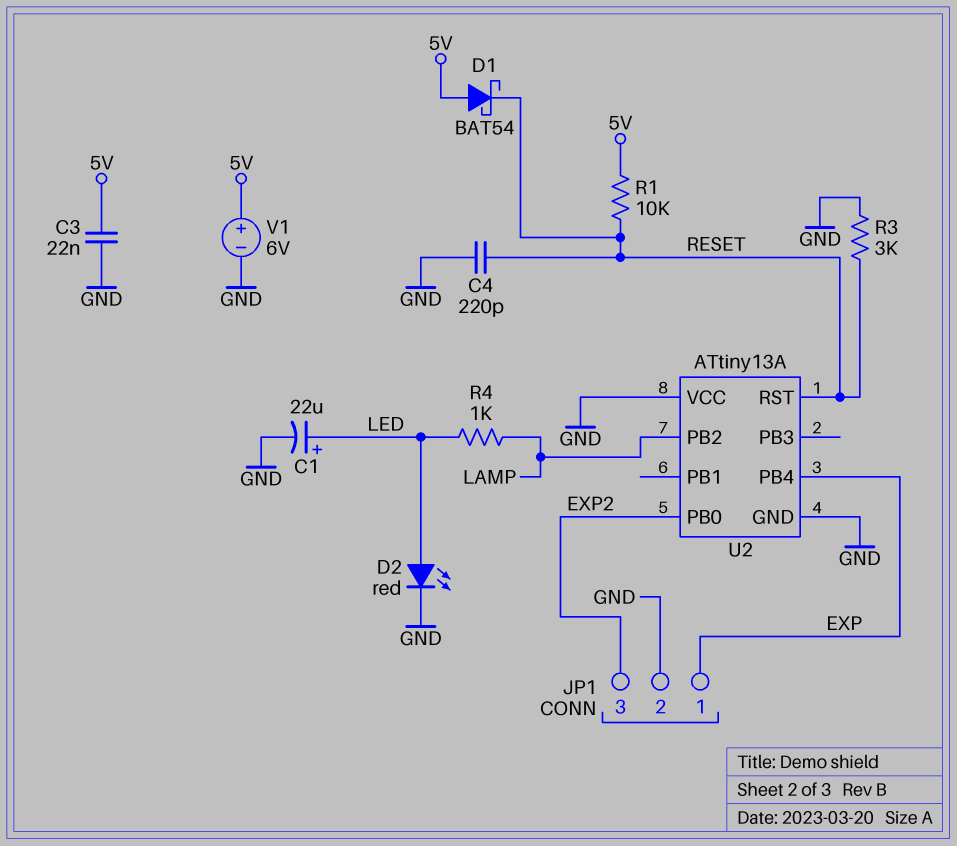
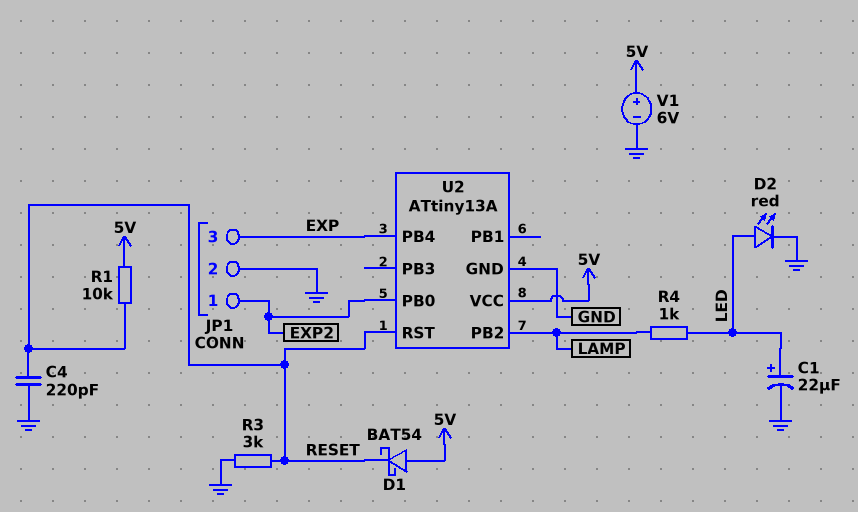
C3: 22nF (5V, GND) -> none
JP1 pin 1: EXP -> EXP2
JP1 pin 3: EXP2 -> EXP
U2 pin VCC: GND -> 5V

